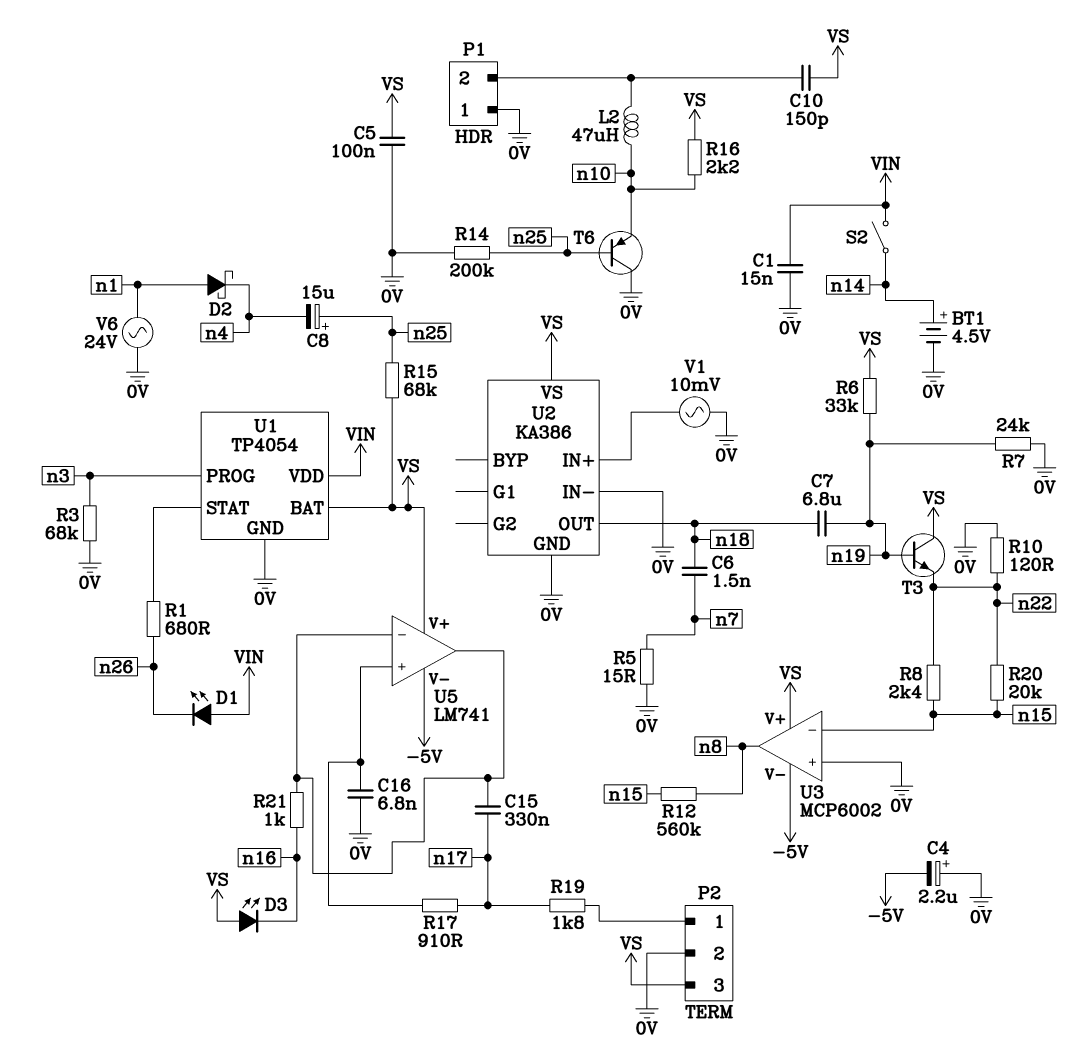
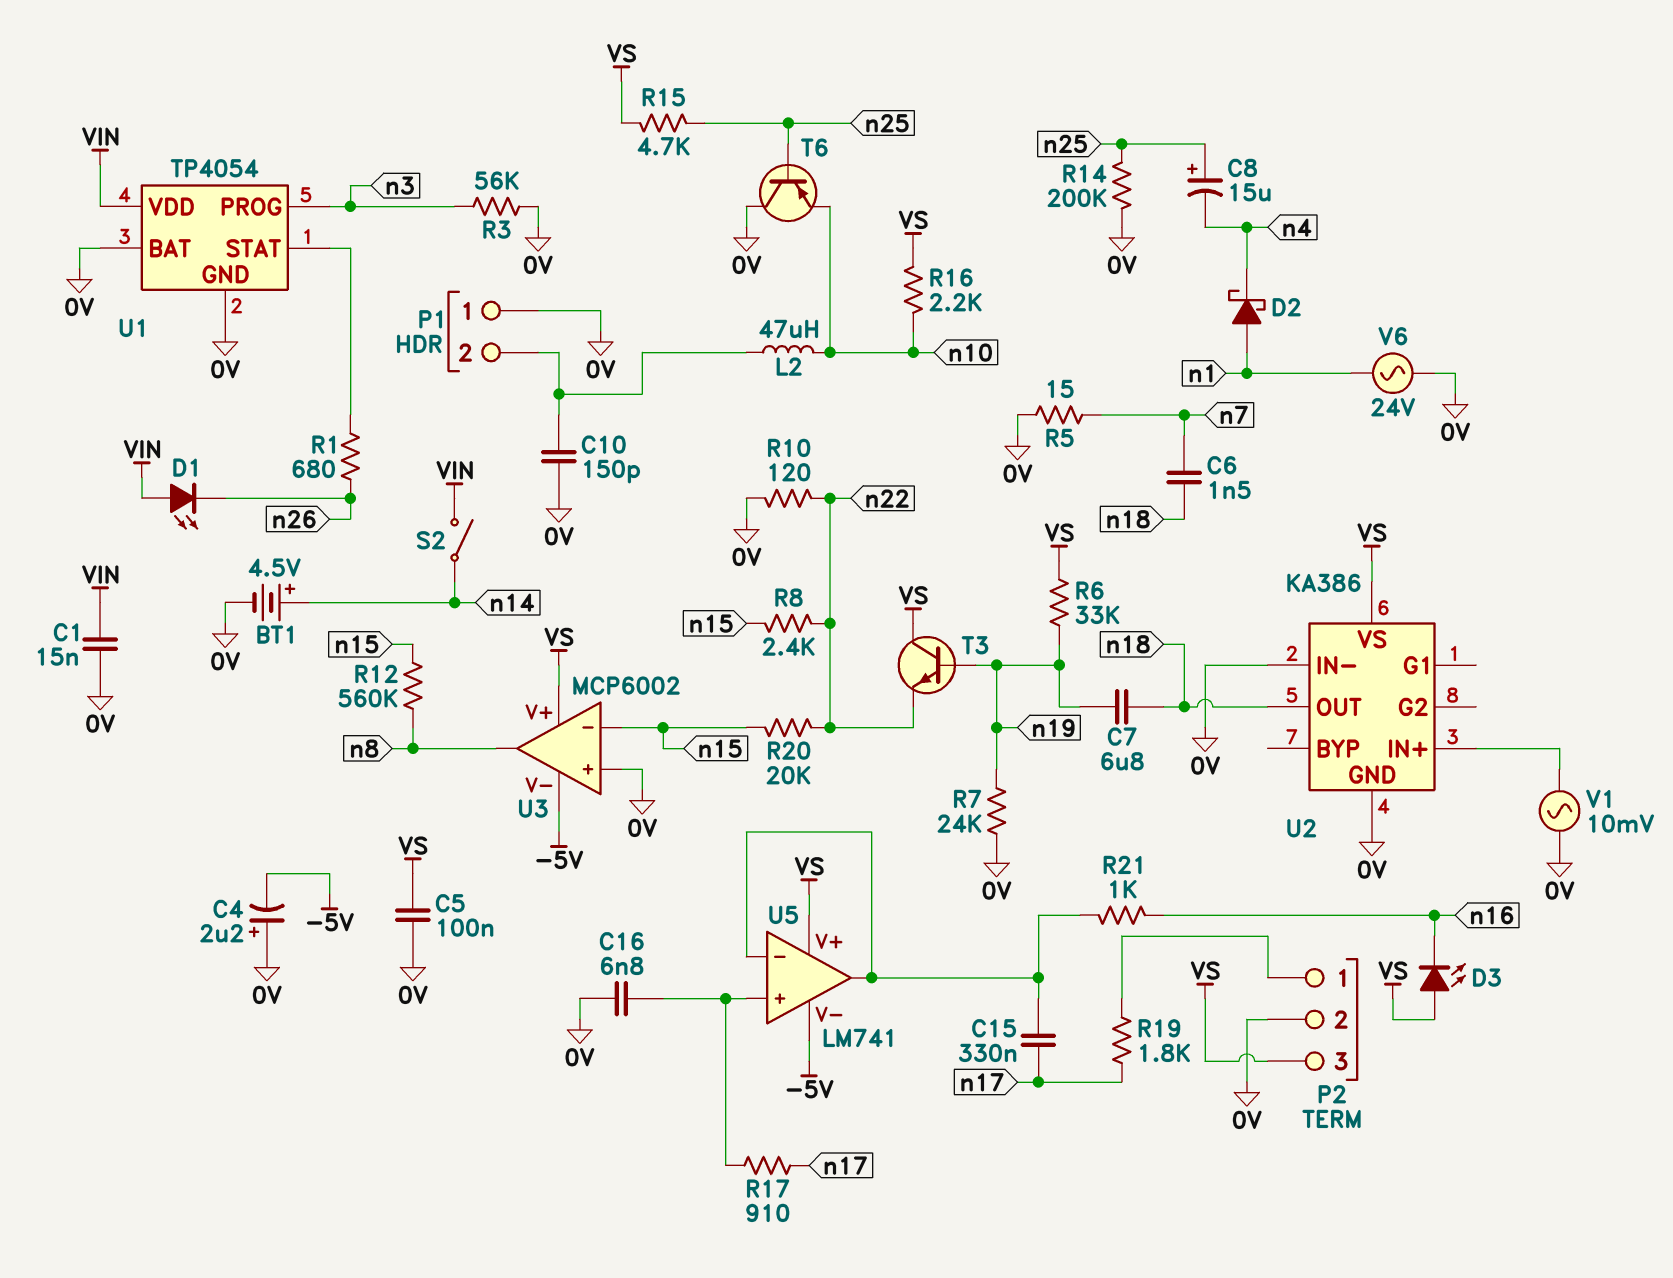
C10: 150pF (P1/2, VS) -> 150pF (0V, P1/2)
R3: 68k (0V, n3) -> 56k (0V, n3)
R15: 68k (VS, n25) -> 4.7k (VS, n25)
U1 pin BAT: VS -> 0V

